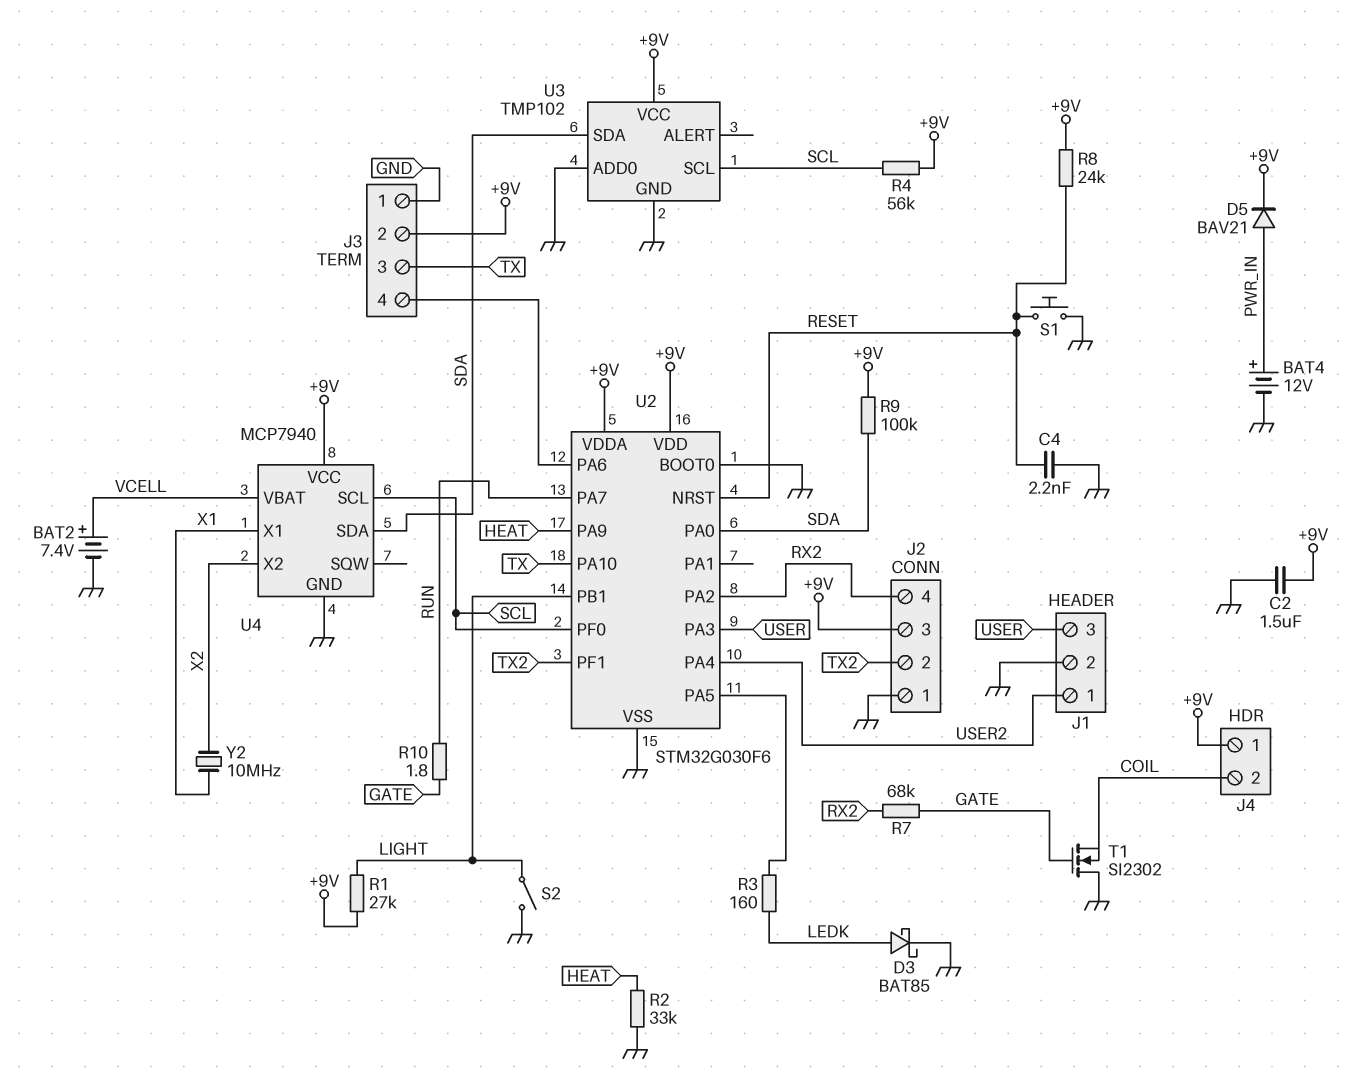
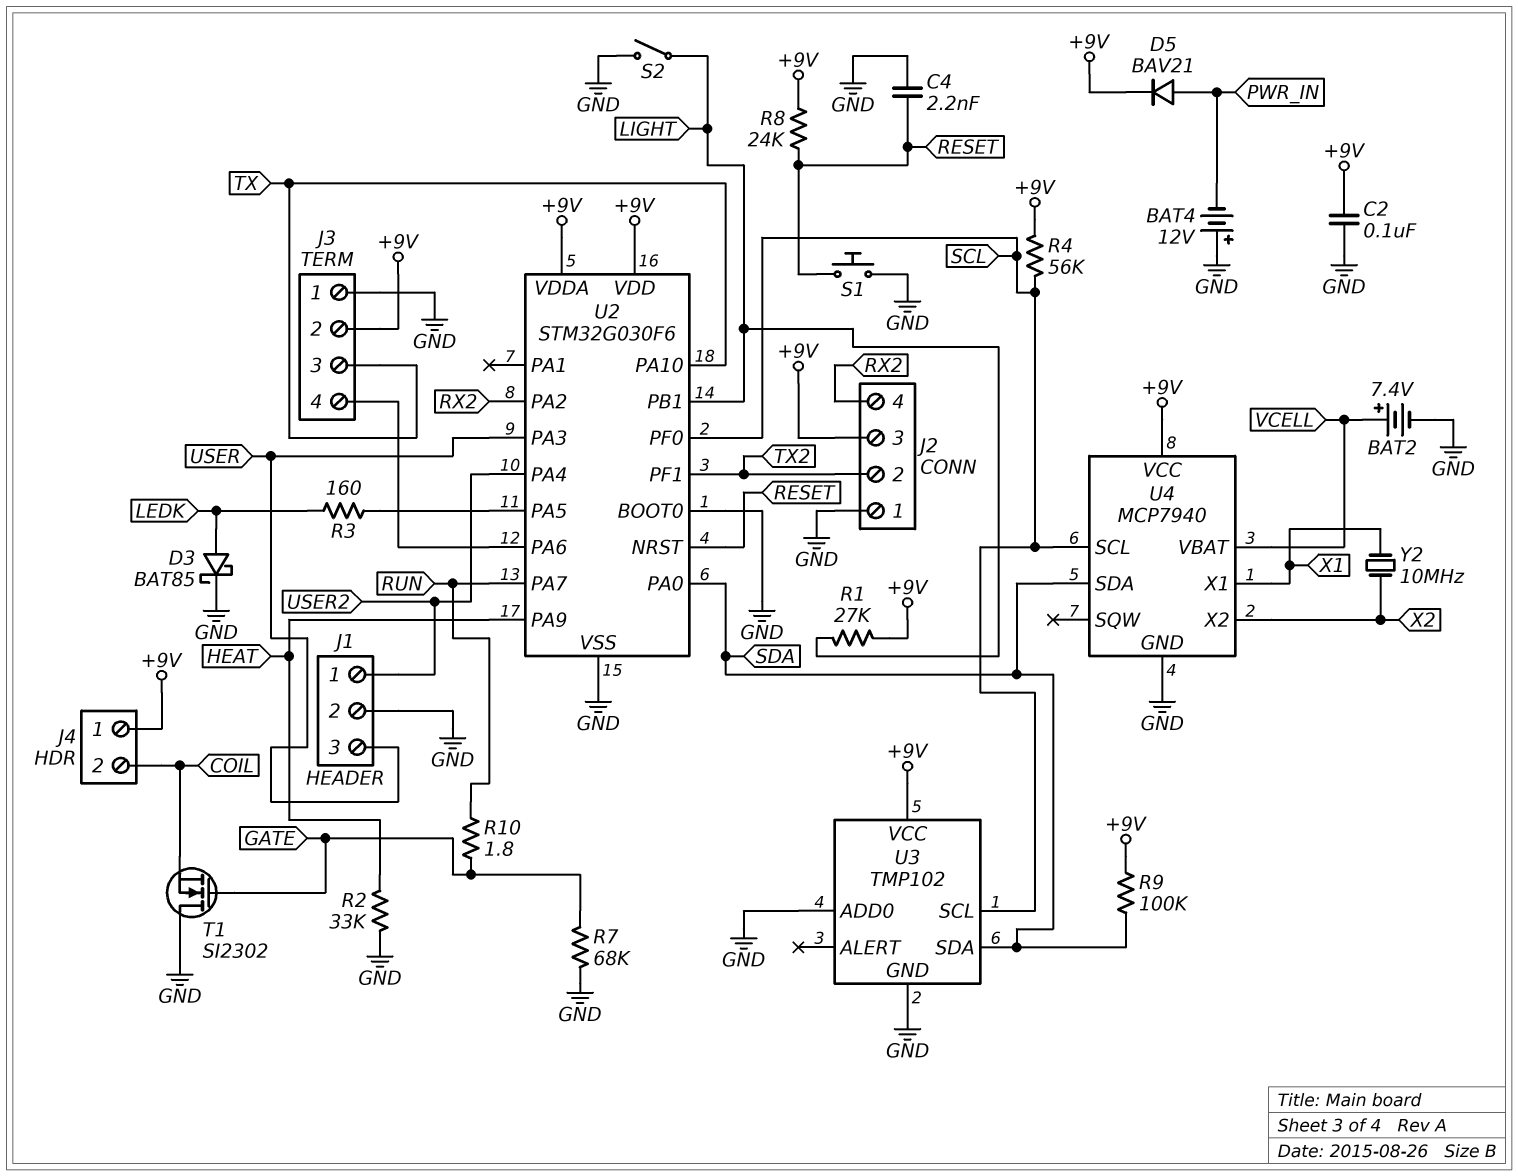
BAT4: 12V (plus PWR_IN, minus GND) -> 12V (plus GND, minus PWR_IN)
C2: 1.5uF (+9V, GND) -> 100nF (+9V, GND)
R7: 68k (GATE, RX2) -> 68k (GATE, GND)

